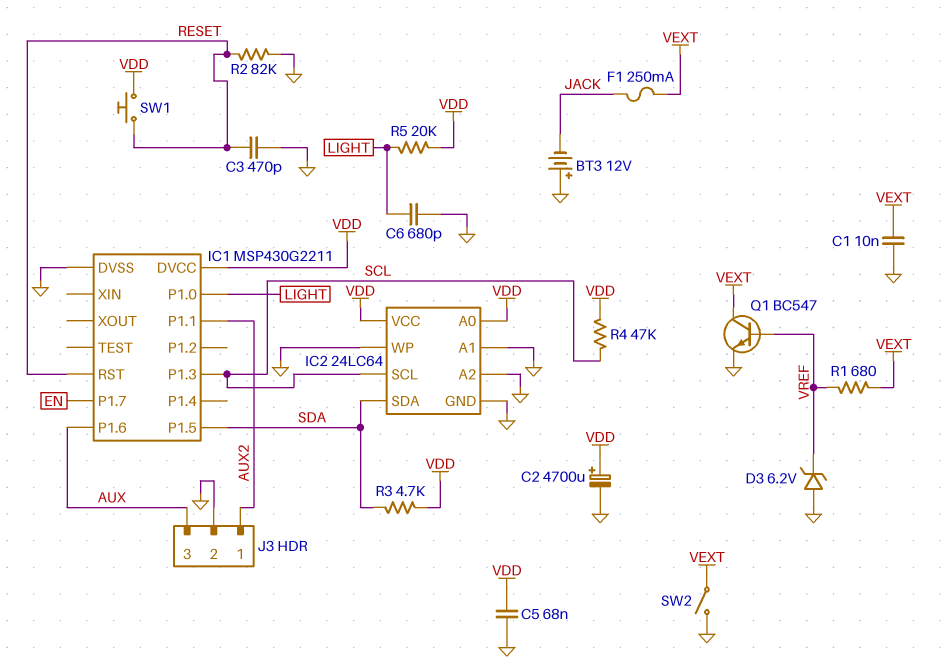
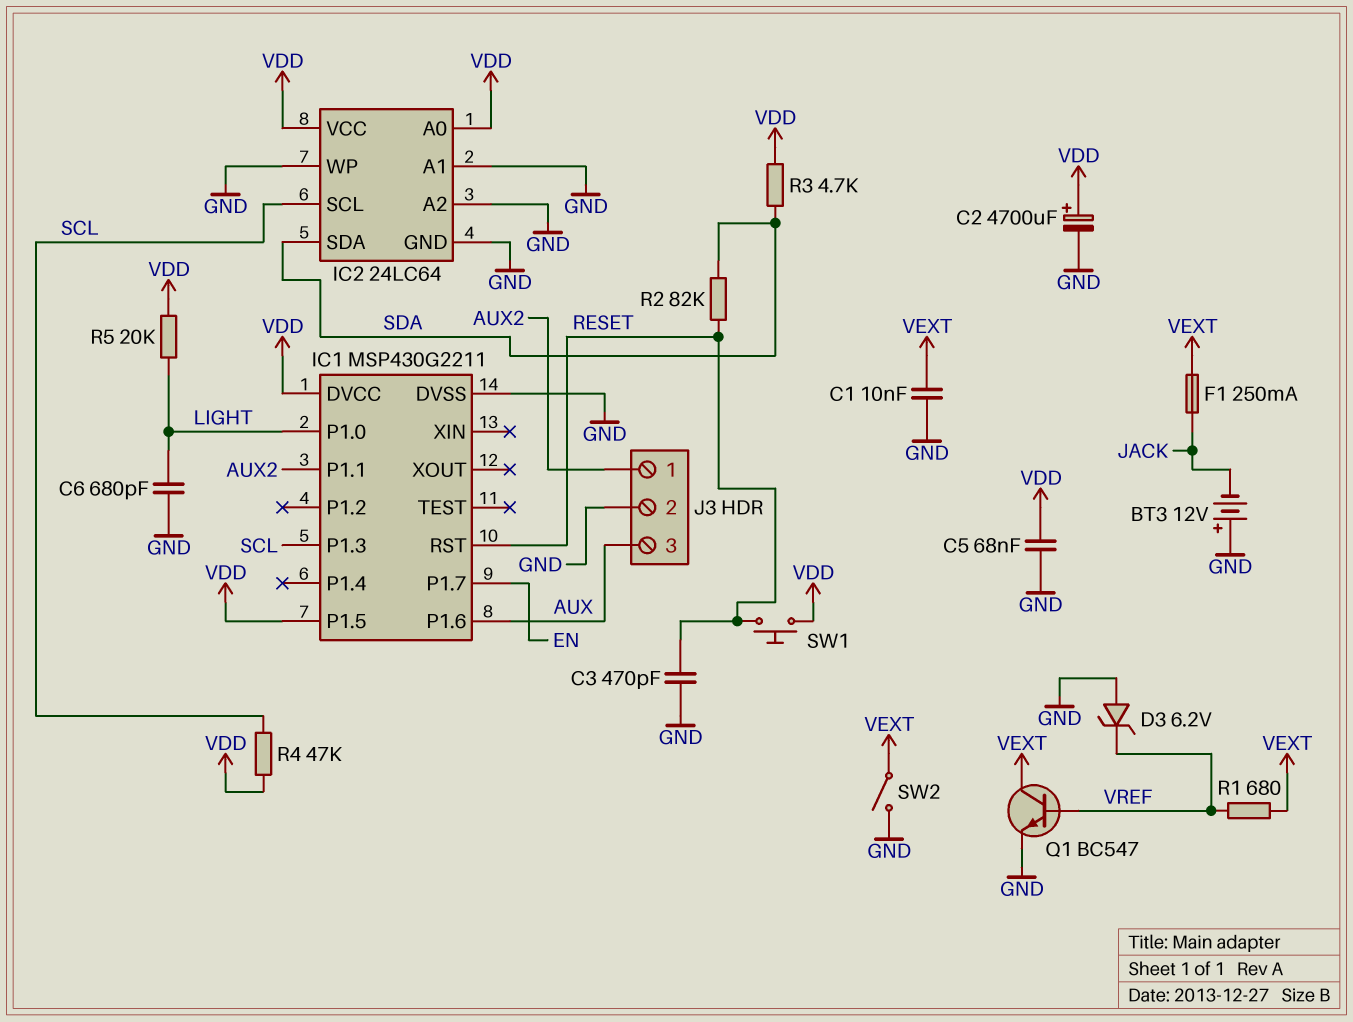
IC1 pin P1.5: SDA -> VDD
R2: 82k (GND, RESET) -> 82k (RESET, SDA)

